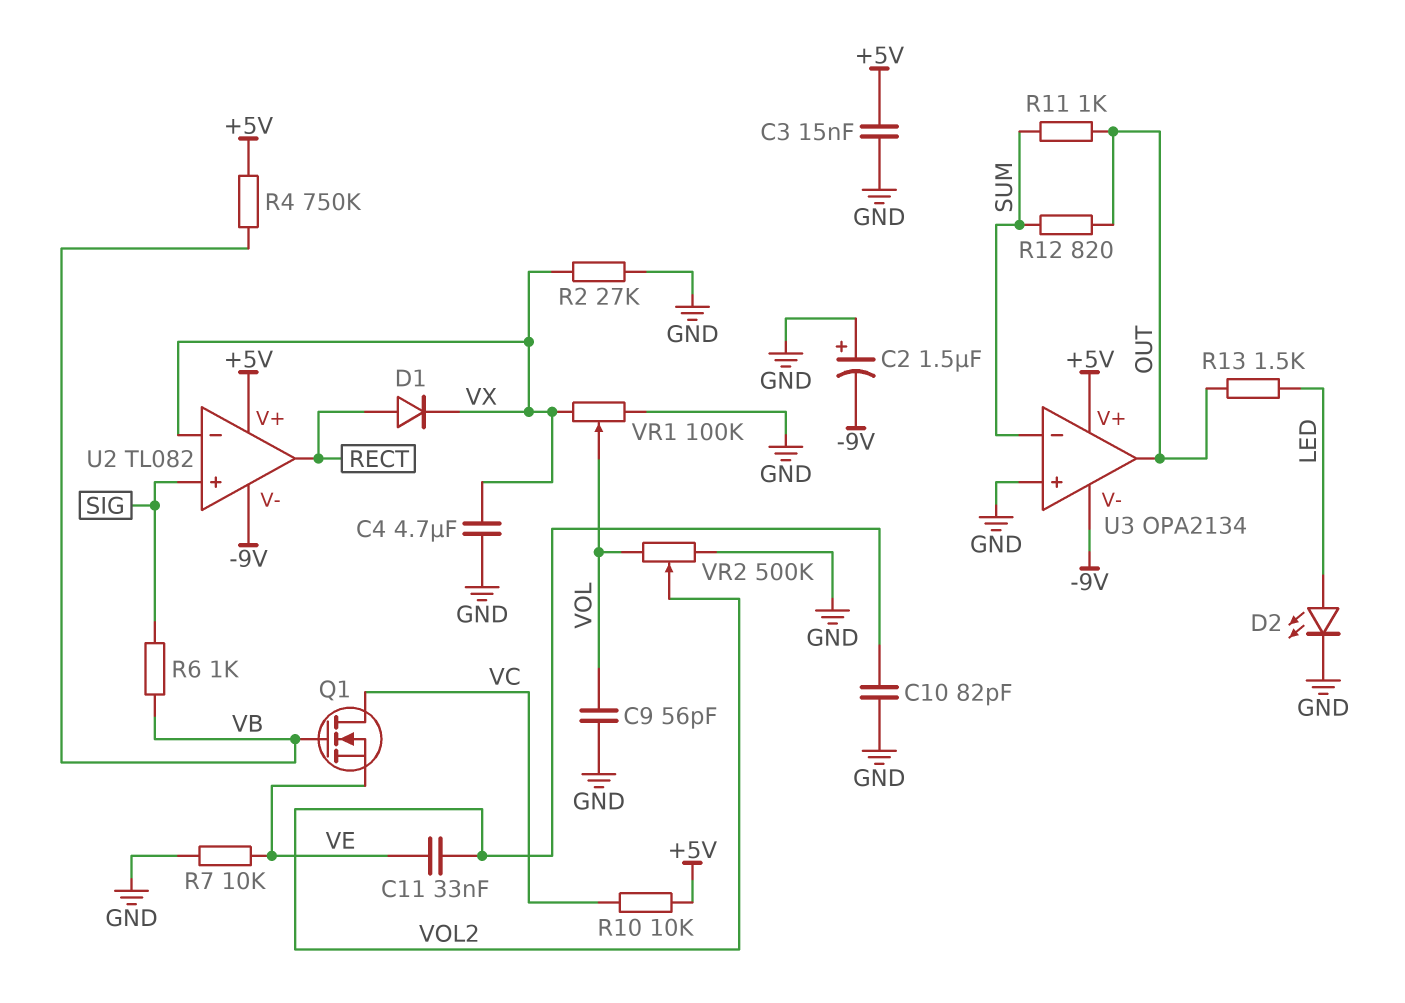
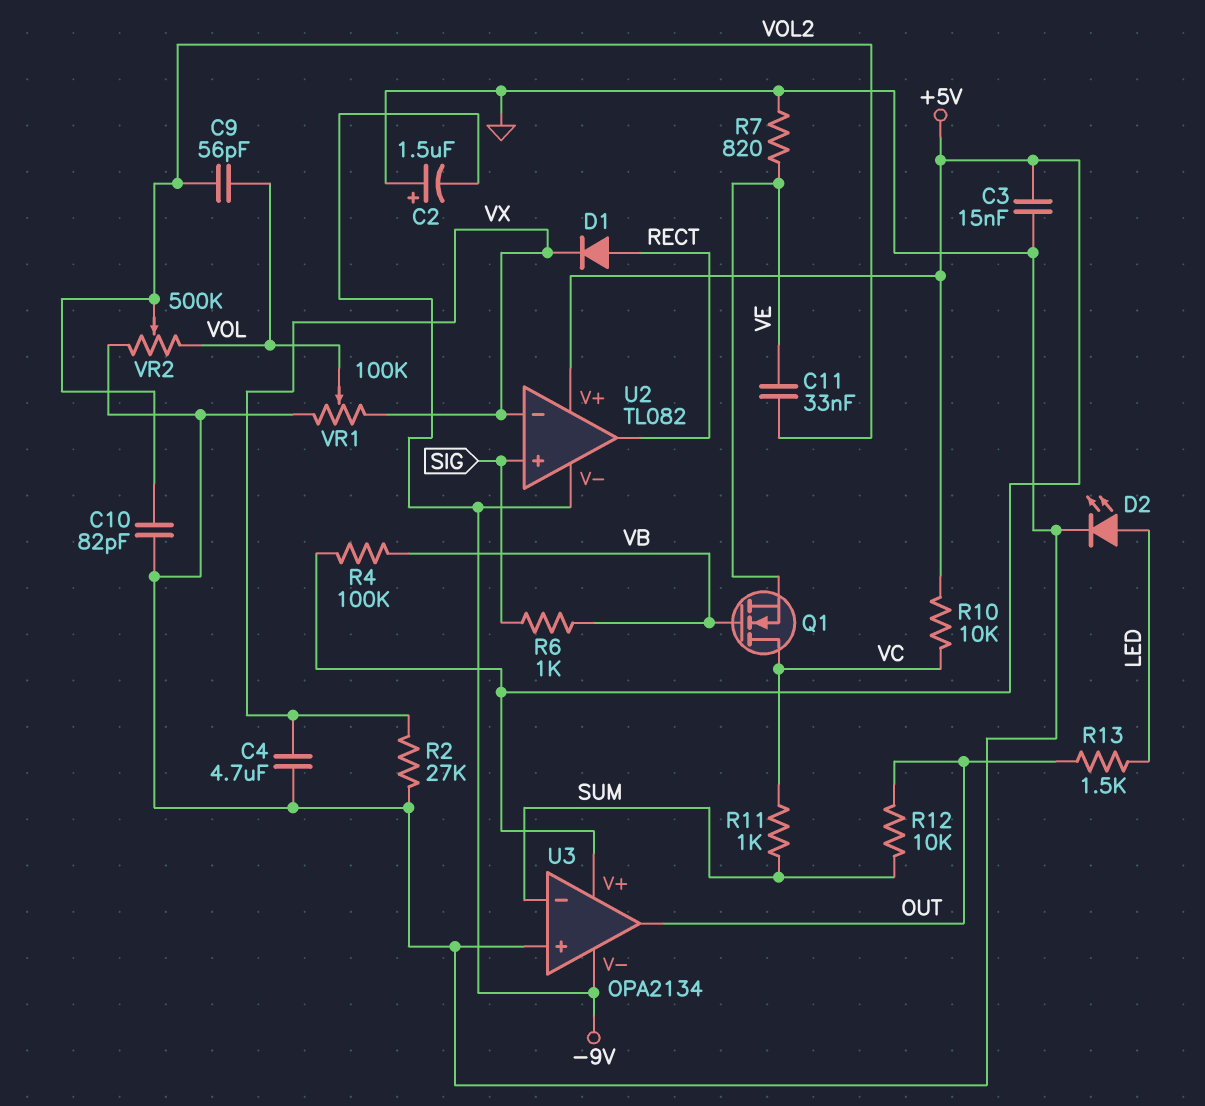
C9: 56pF (GND, VOL) -> 56pF (VOL, VOL2)
R4: 750k (+5V, VB) -> 100k (+5V, VB)
R7: 10k (GND, VE) -> 820 (GND, VE)
R11: 1k (OUT, SUM) -> 1k (SUM, VC)
R12: 820 (OUT, SUM) -> 10k (OUT, SUM)

